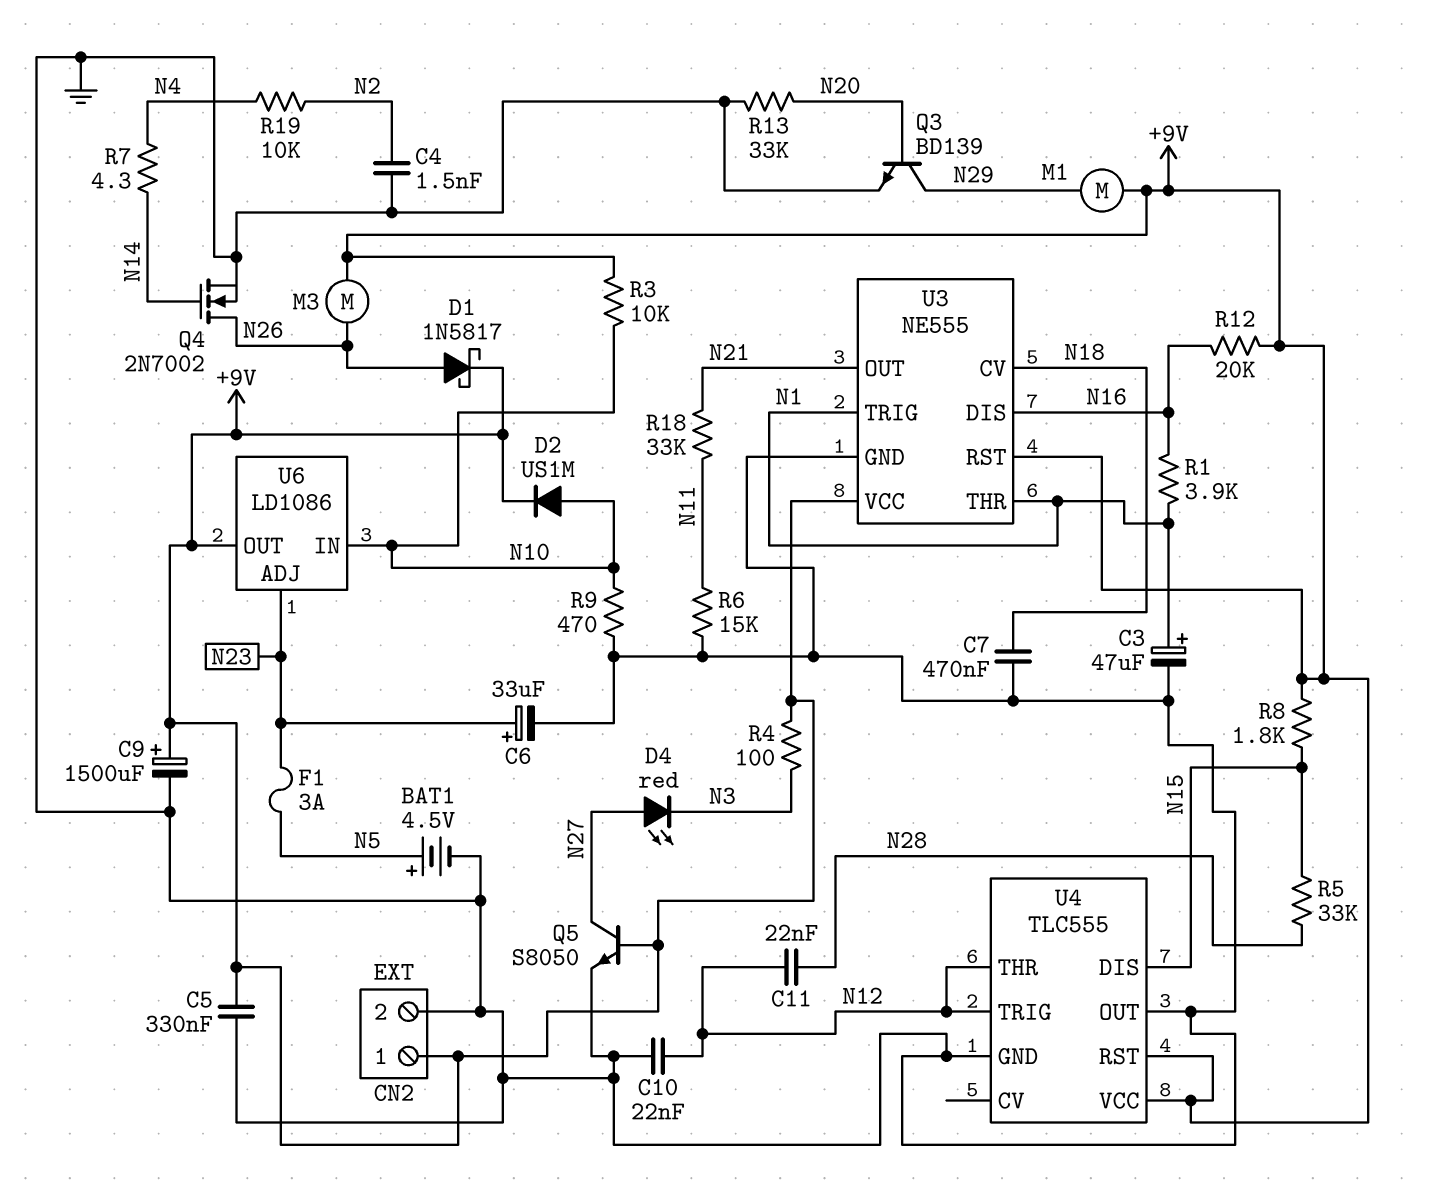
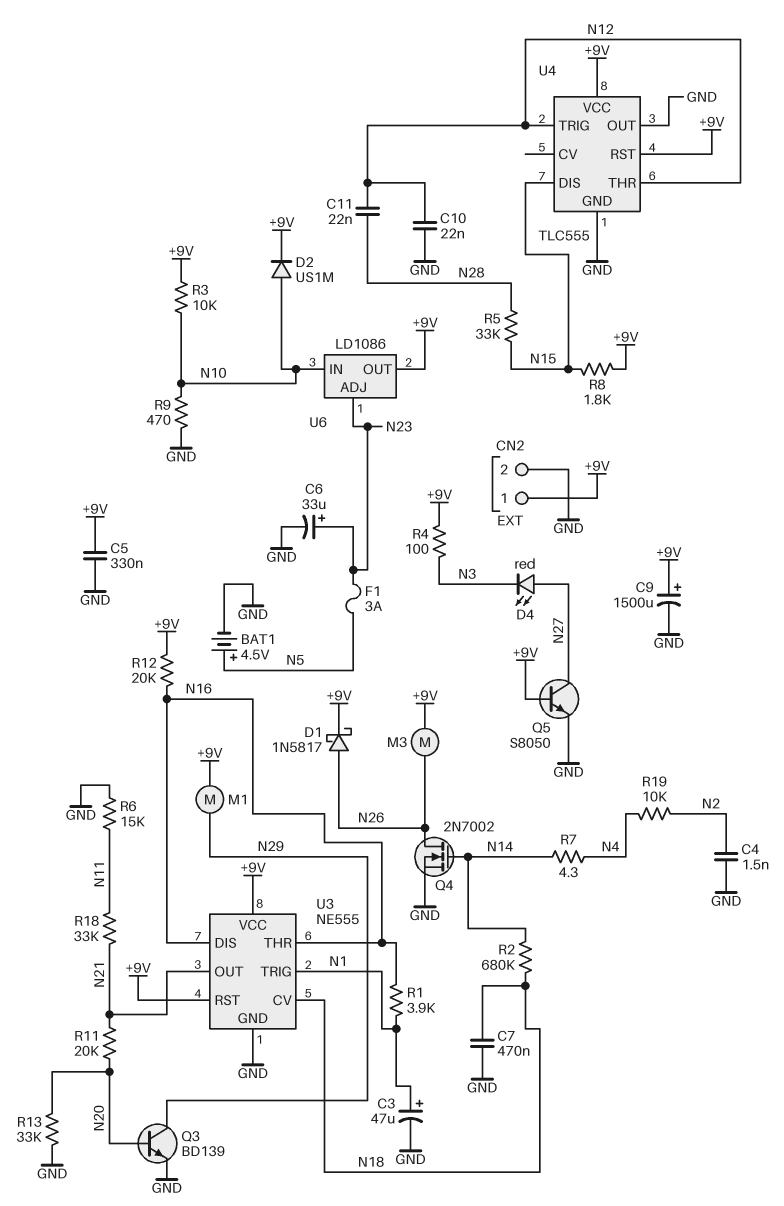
R2: none -> 680k (N14, N18)
R11: none -> 20k (N20, N21)
U3 pin THR: N1 -> N16

